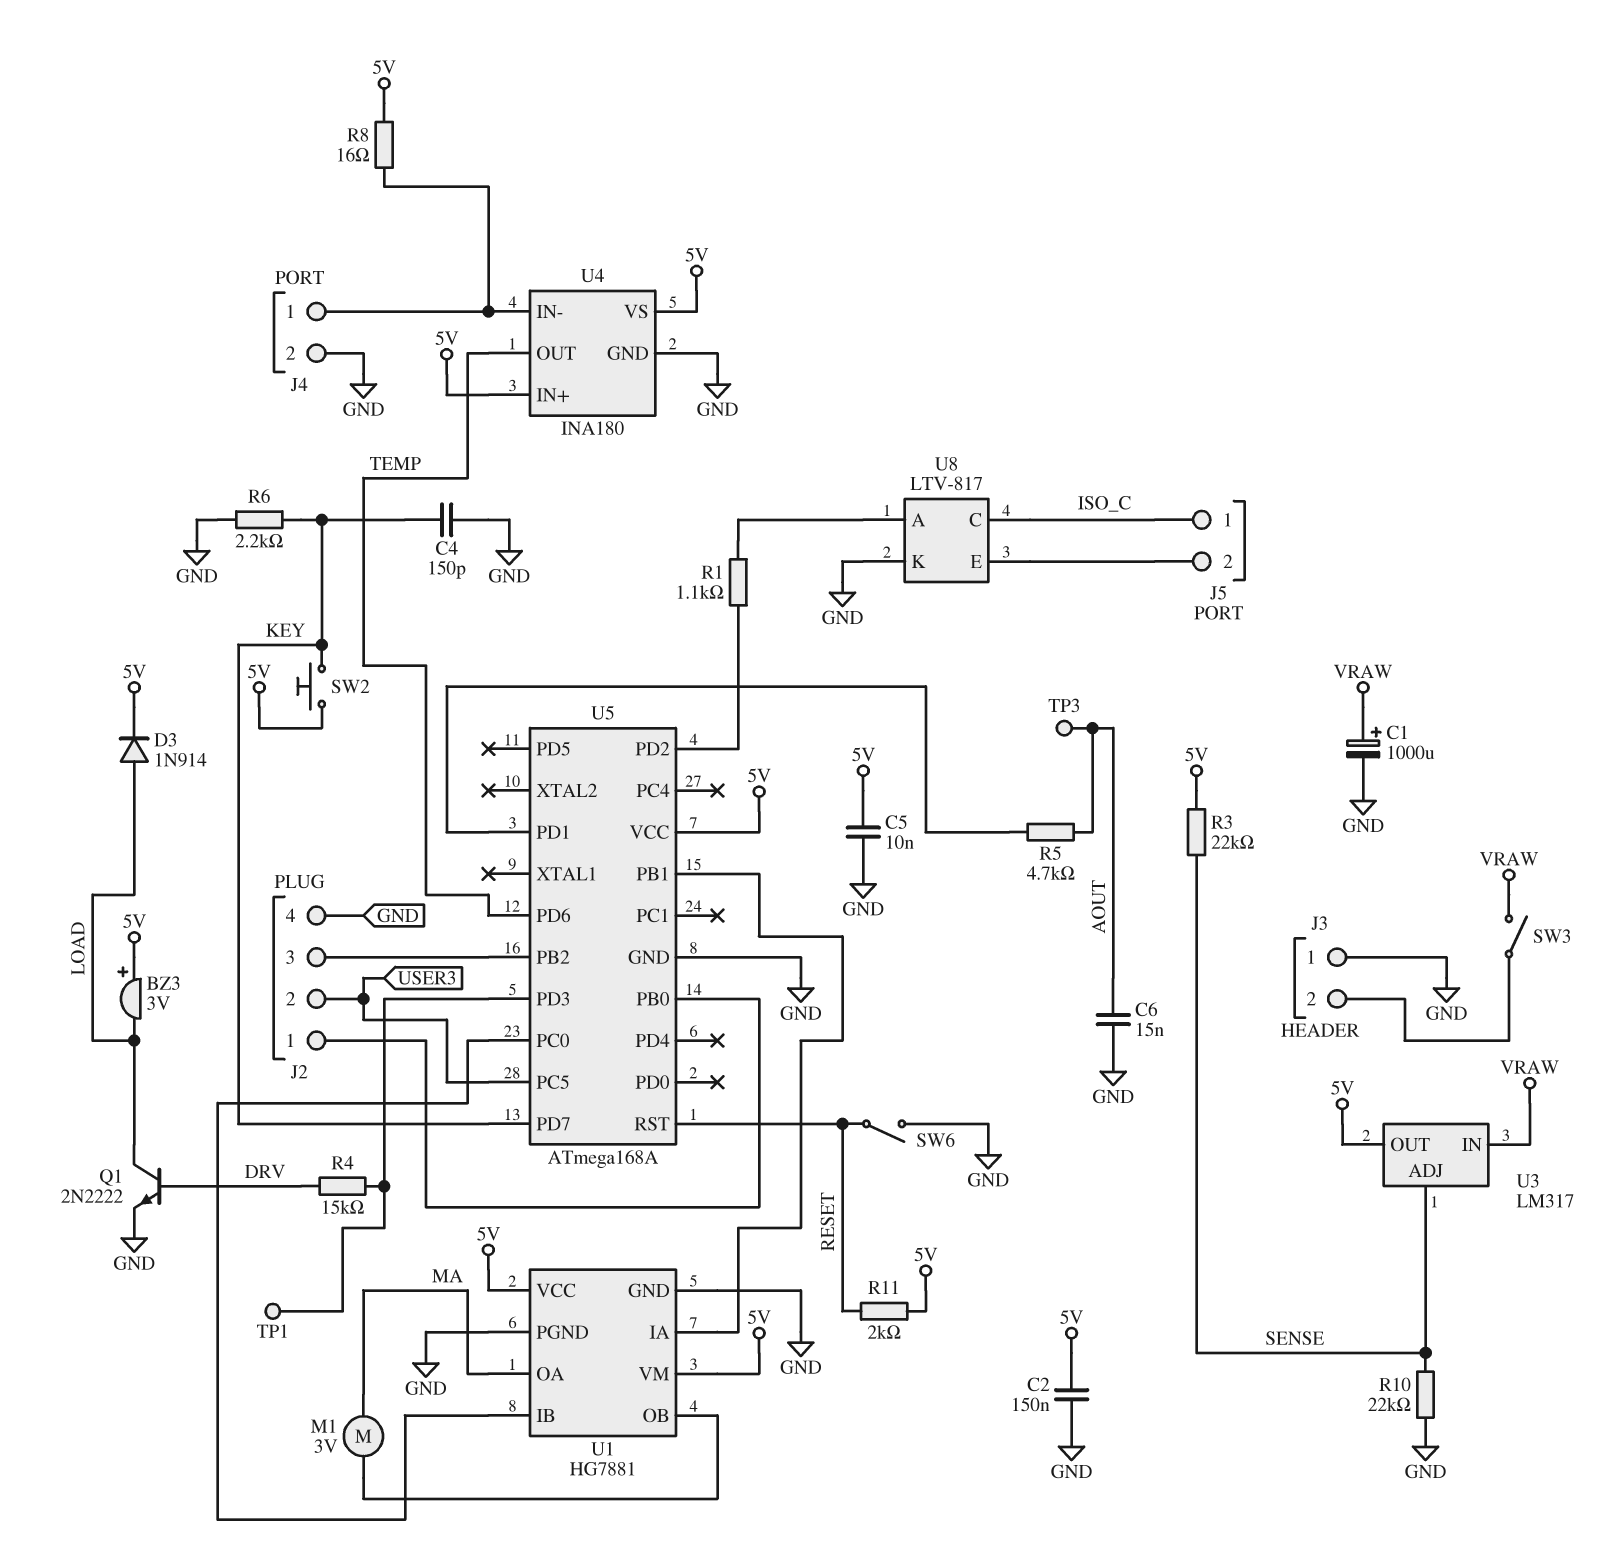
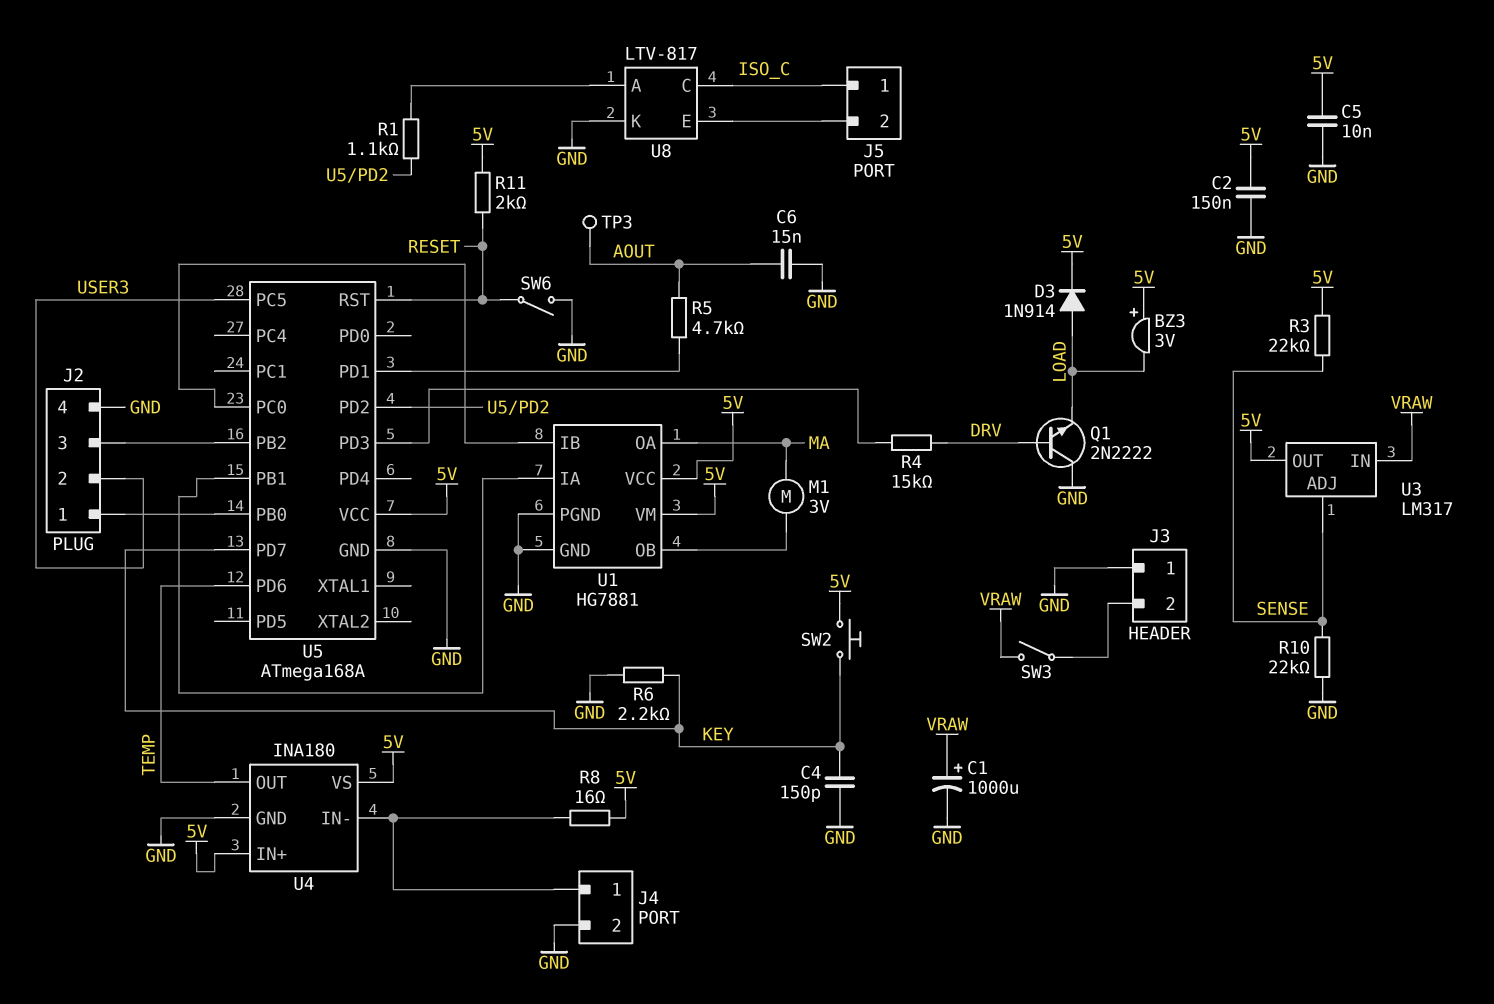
Q1: NPN 2N2222 (B DRV, C LOAD, E GND) -> NPN 2N2222 (B DRV, C GND, E LOAD)
TP1: test point (U5/PD3) -> none

